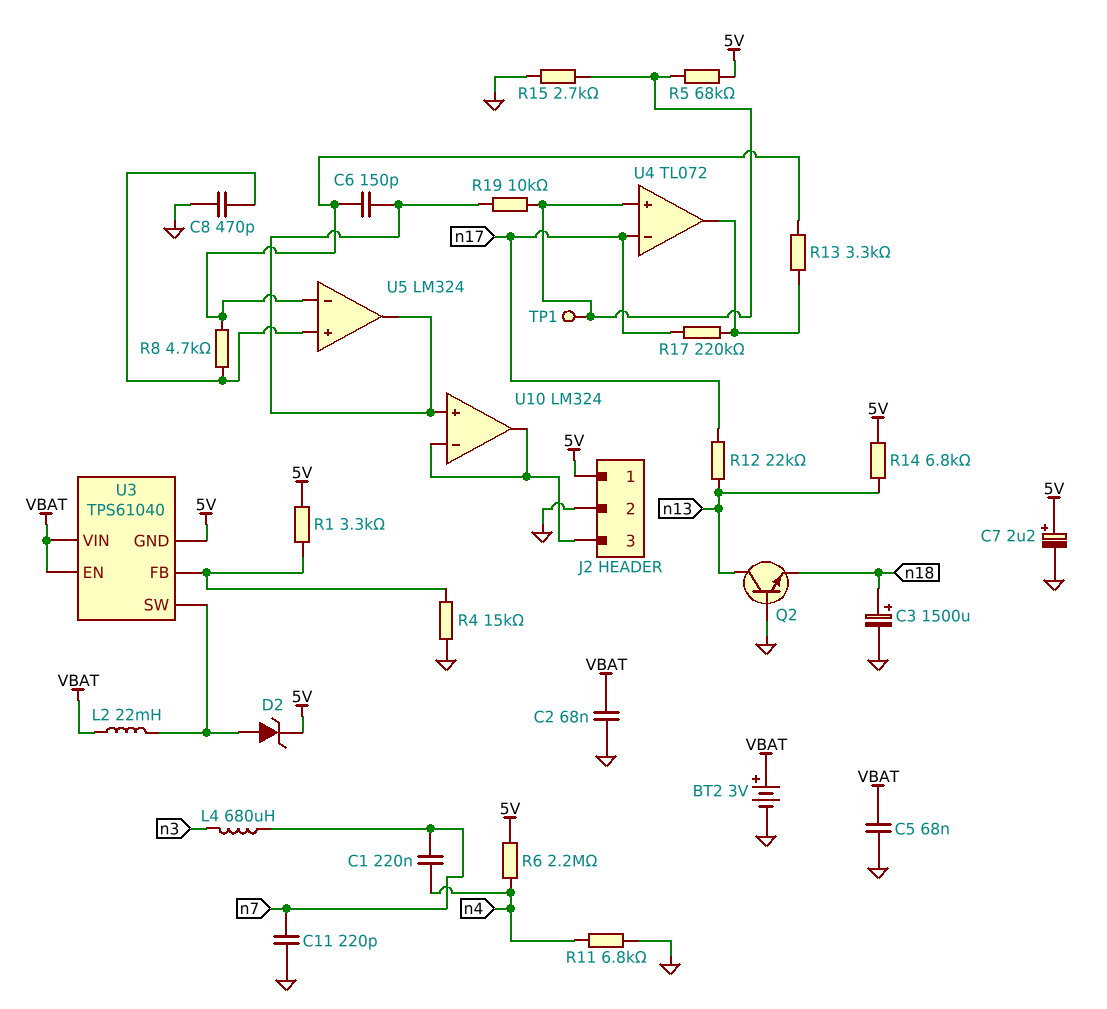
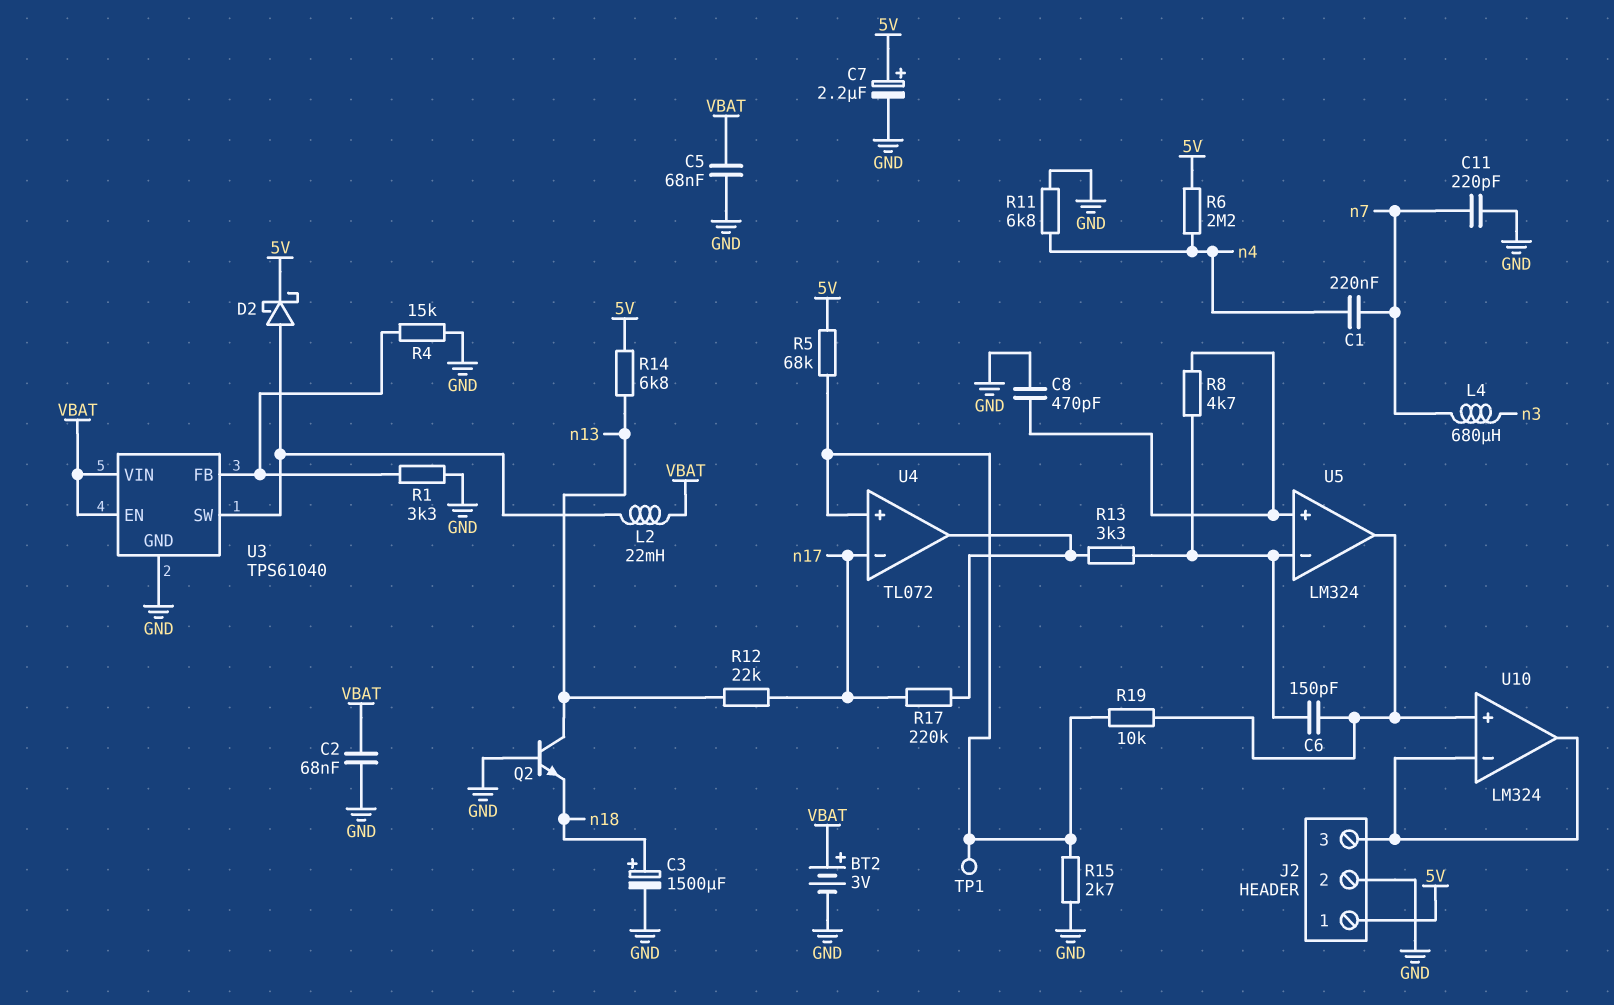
D2: zener (A U3/SW, K 5V) -> schottky (A U3/SW, K 5V)
R1: 3.3k (5V, U3/FB) -> 3.3k (GND, U3/FB)
U3 pin GND: 5V -> GND

